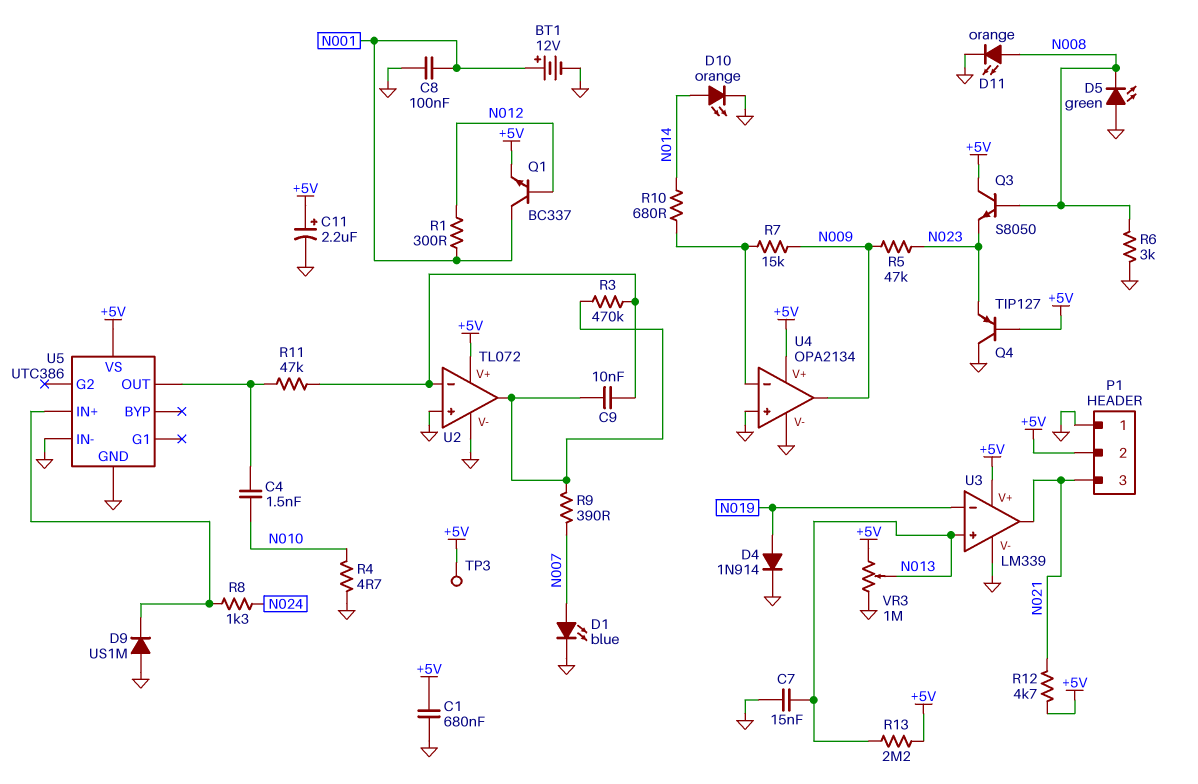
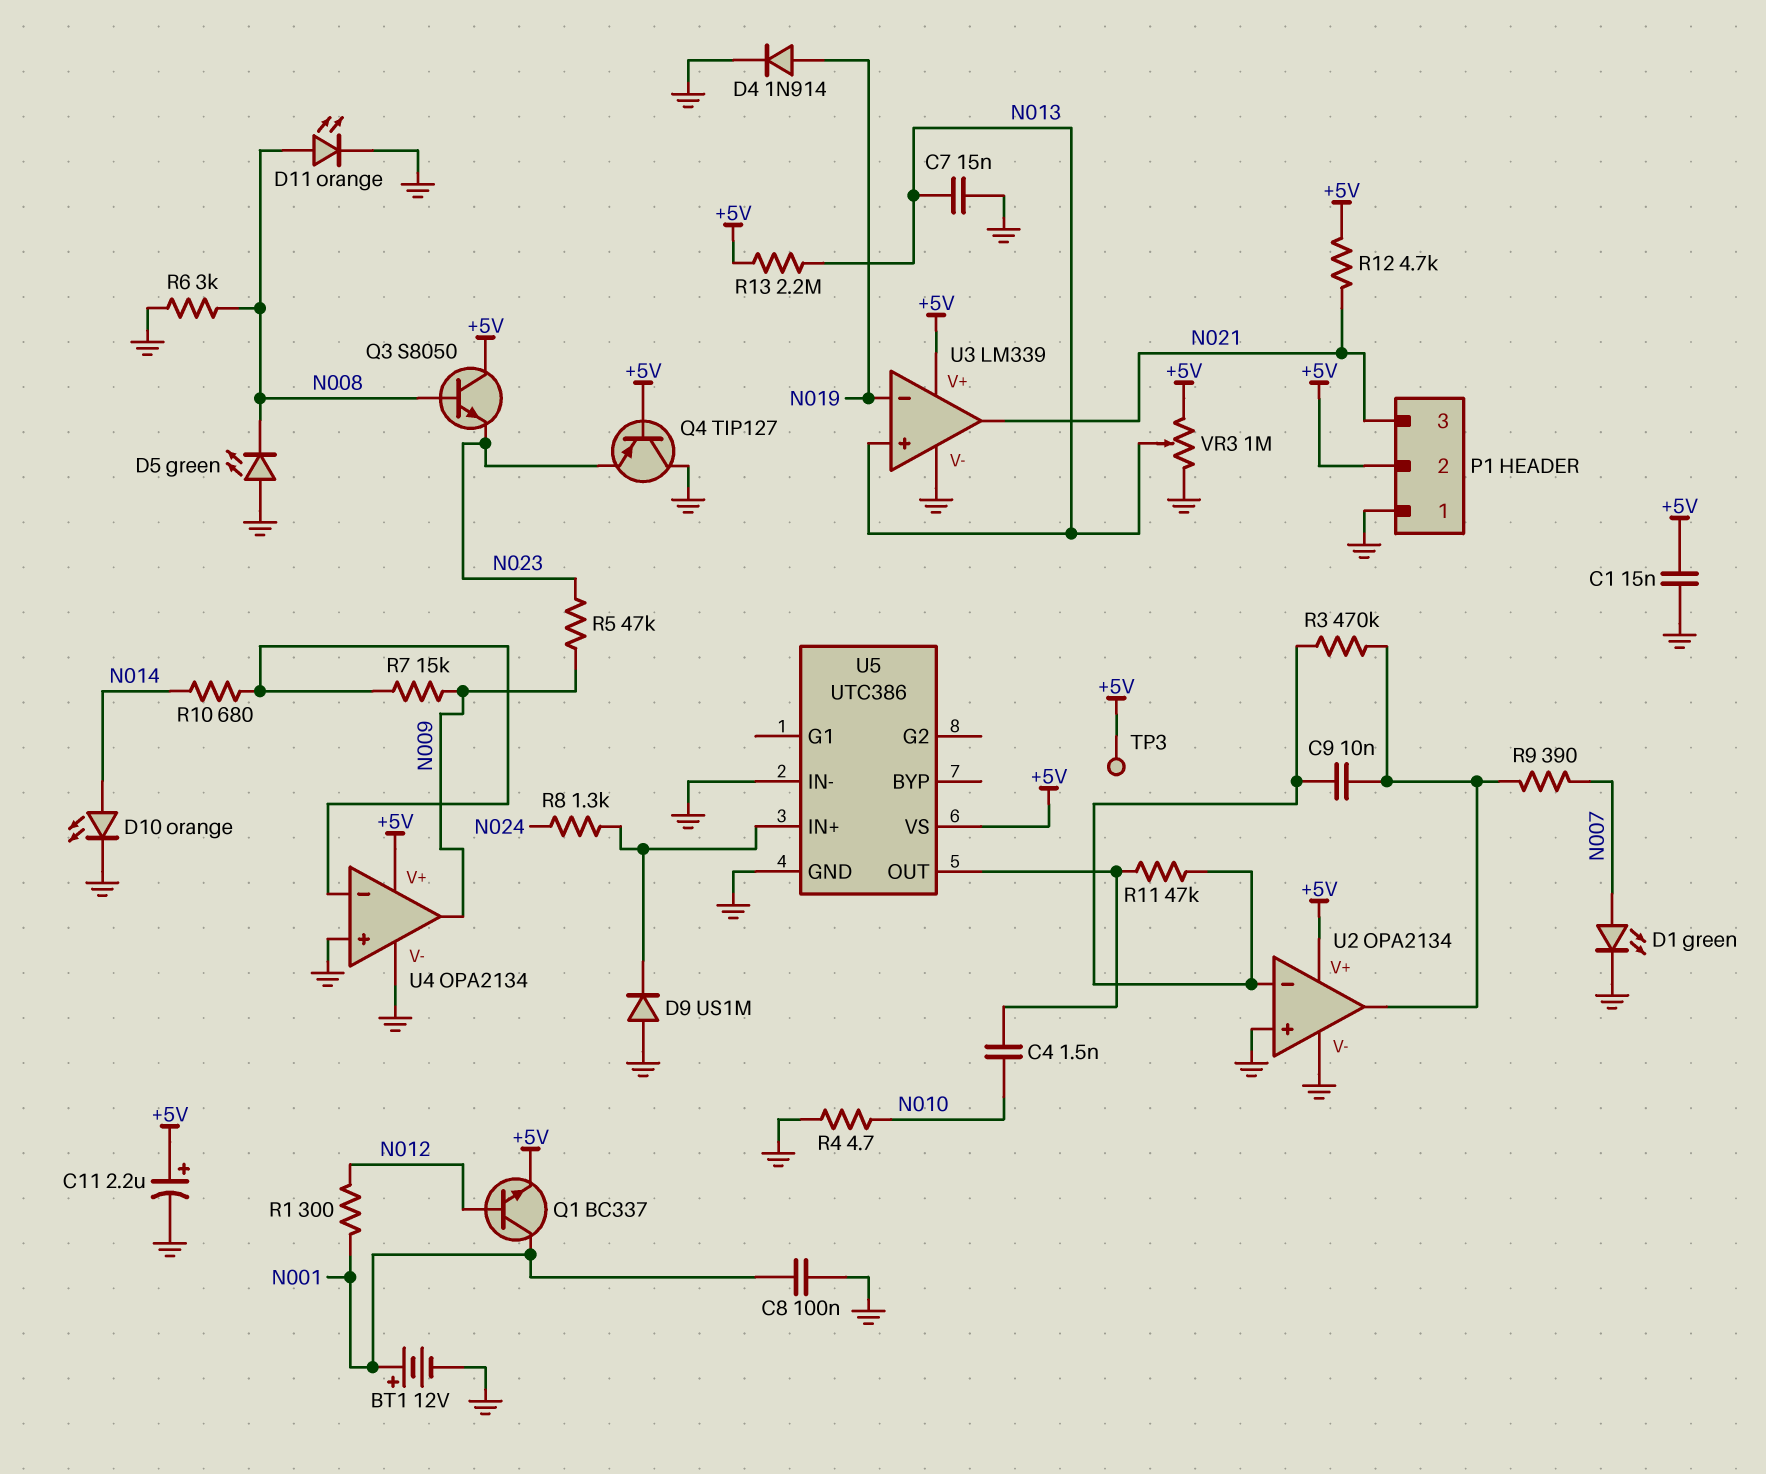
C1: 680nF (+5V, GND) -> 15nF (+5V, GND)
D1: LED blue (A N007, K GND) -> LED green (A N007, K GND)
U2: TL072 -> OPA2134

